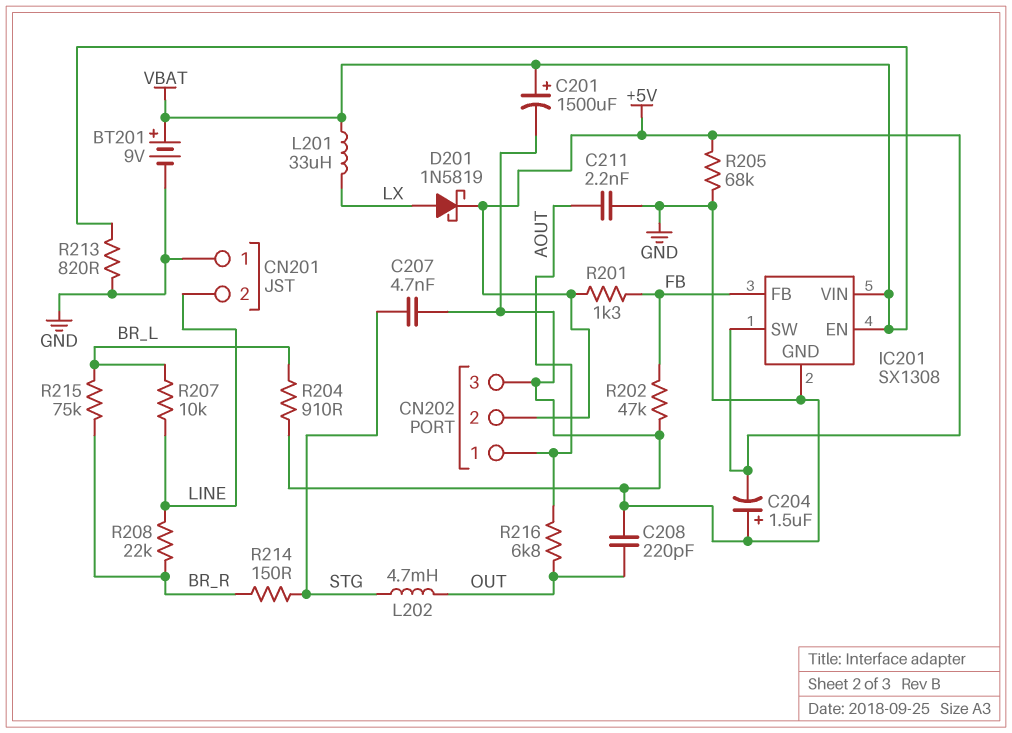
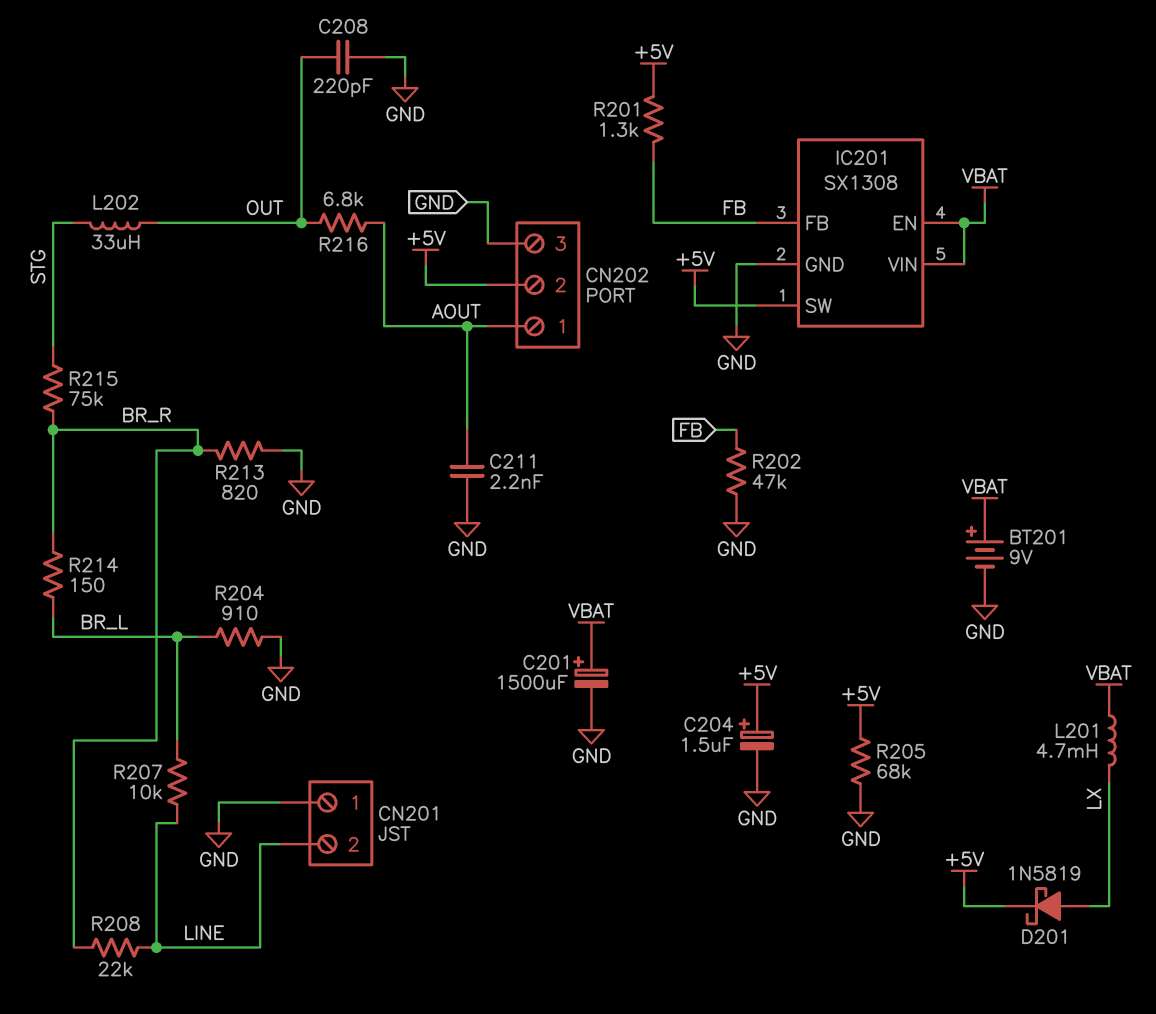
C204: 1.5uF (plus GND, minus +5V) -> 1.5uF (plus +5V, minus GND)
C207: 4.7nF (GND, STG) -> none
L201: 33uH (LX, VBAT) -> 4.7mH (LX, VBAT)
L202: 4.7mH (OUT, STG) -> 33uH (OUT, STG)
R213: 820 (GND, VBAT) -> 820 (BR_R, GND)
R214: 150 (BR_R, STG) -> 150 (BR_L, BR_R)
R215: 75k (BR_L, BR_R) -> 75k (BR_R, STG)

